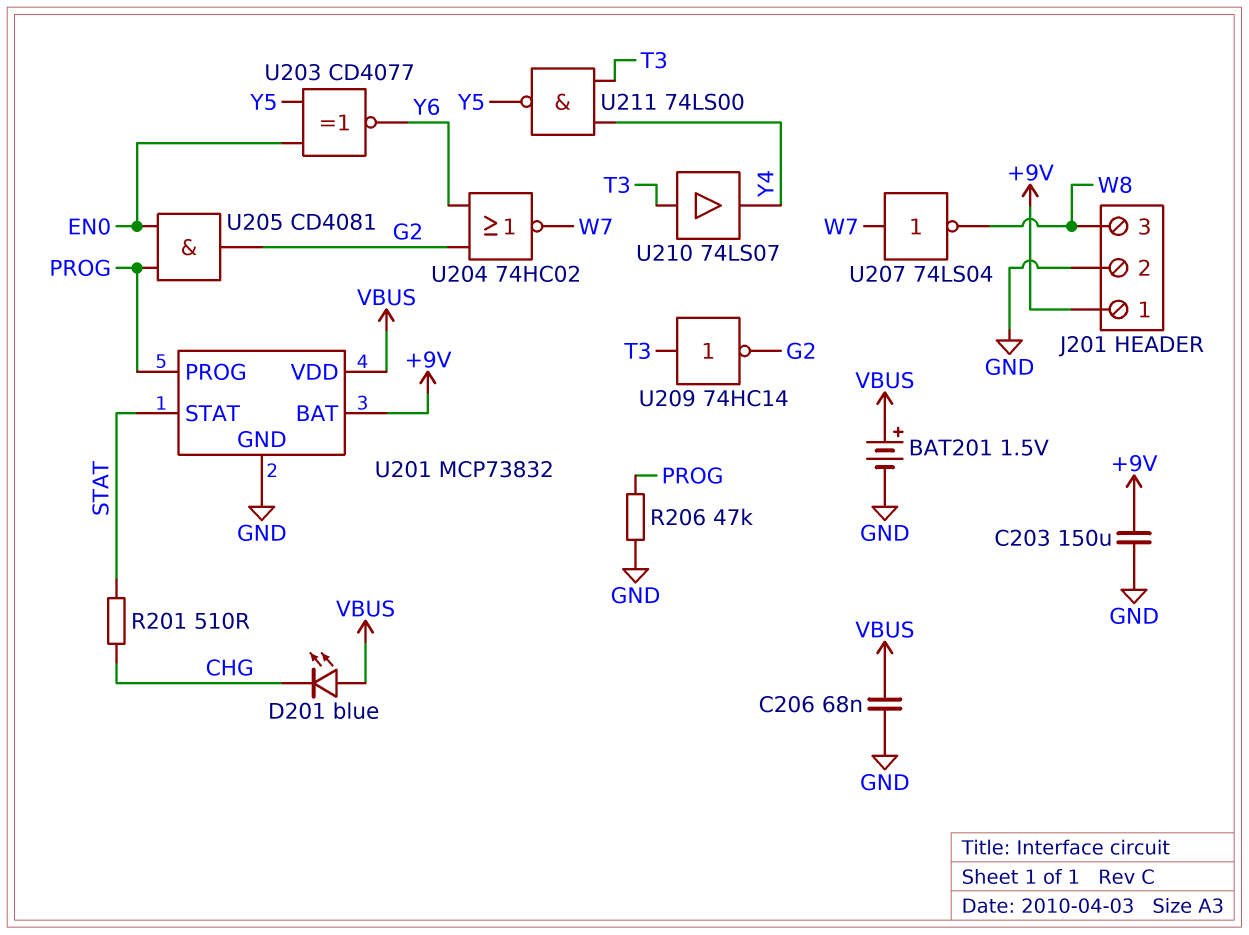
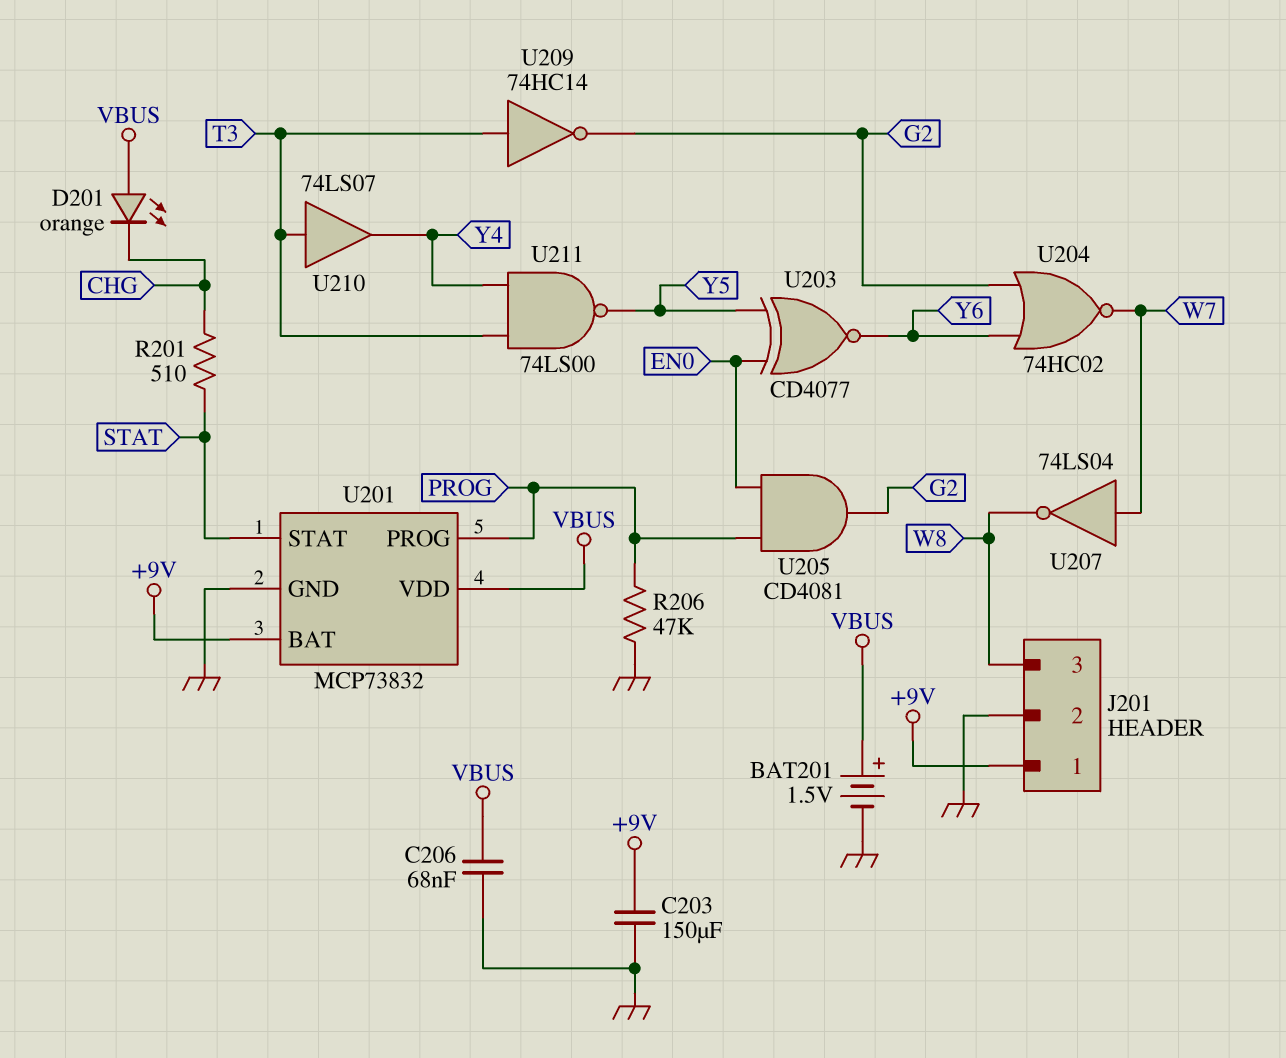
D201: LED blue (A VBUS, K CHG) -> LED orange (A VBUS, K CHG)

